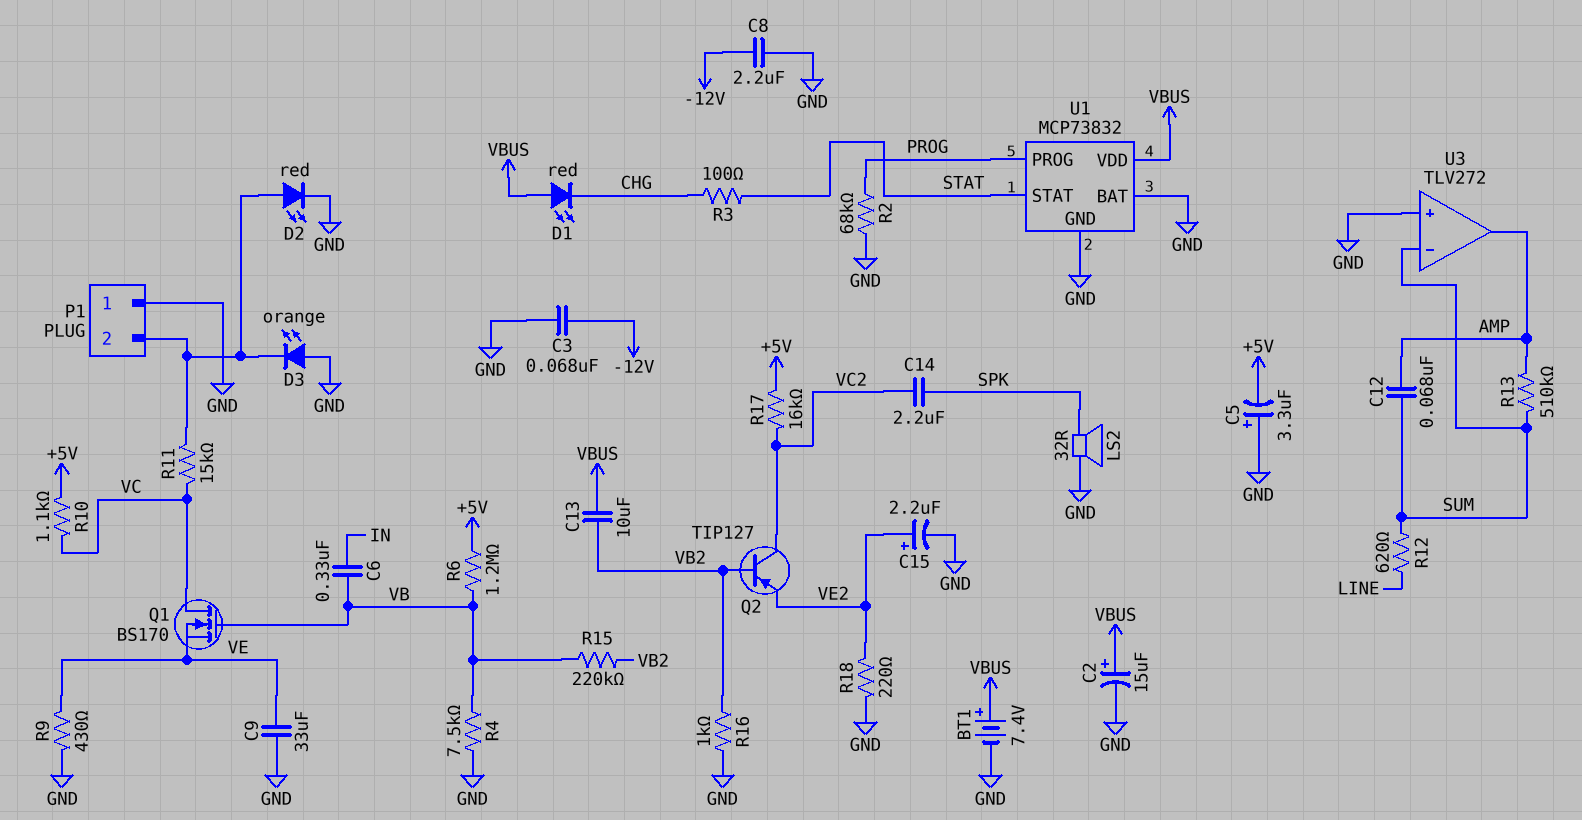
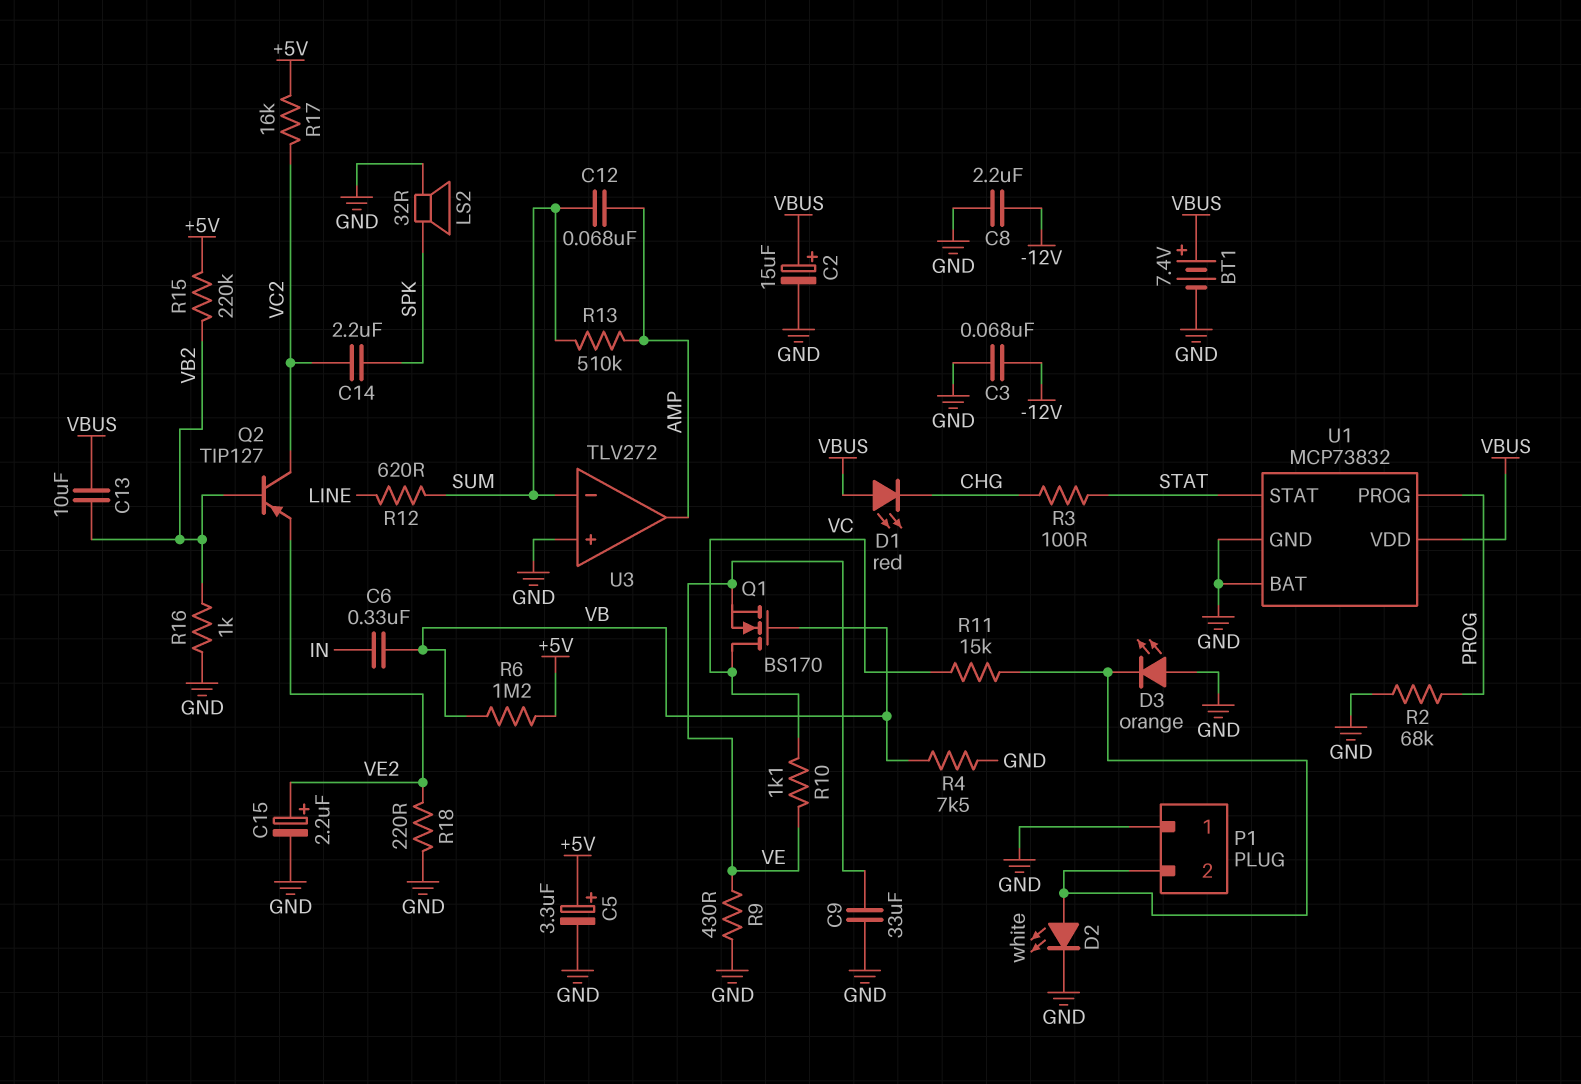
C5: 3.3uF (plus GND, minus +5V) -> 3.3uF (plus +5V, minus GND)
D2: LED red (A P1/2, K GND) -> LED white (A P1/2, K GND)
R10: 1.1k (+5V, VC) -> 1.1k (VC, VE)
R15: 220k (VB, VB2) -> 220k (+5V, VB2)

